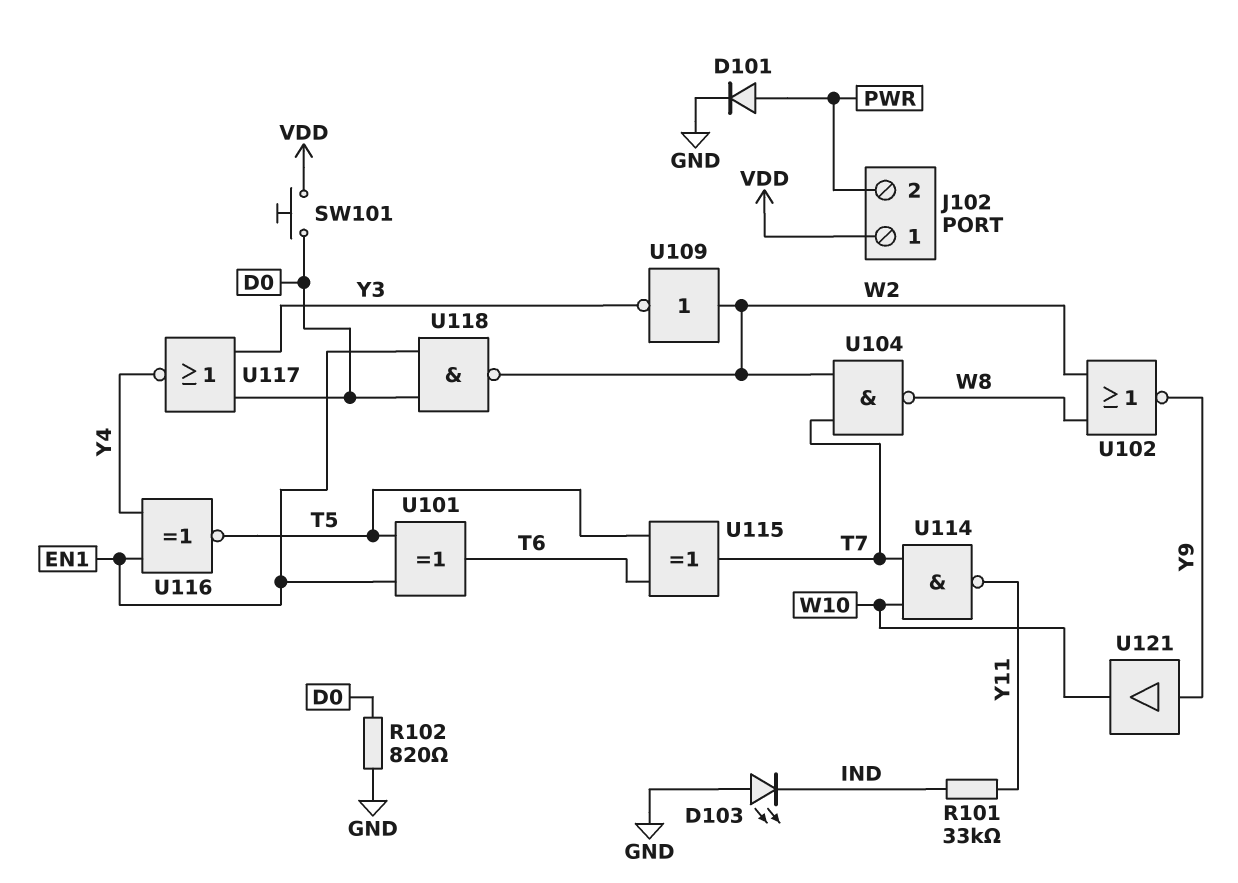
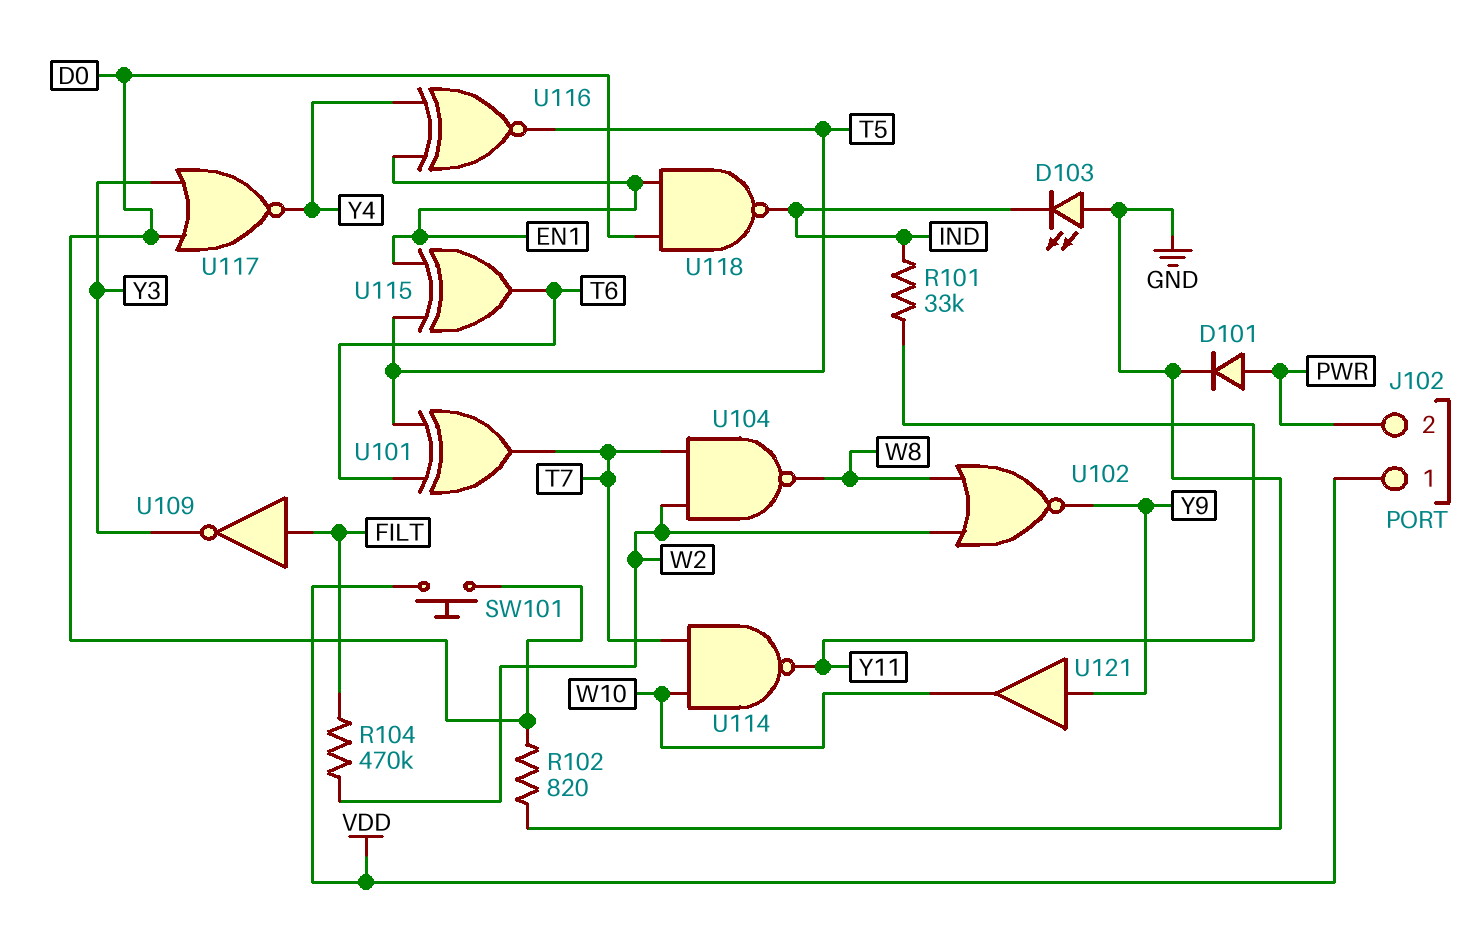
R104: none -> 470k (FILT, W2)
U101: XOR (in EN1, in T5, out T6) -> XOR (in T5, in T6, out T7)
U109: NOT (in W2, out Y3) -> NOT (in FILT, out Y3)
U115: XOR (in T5, in T6, out T7) -> XOR (in EN1, in T5, out T6)
U118: NAND (in D0, in EN1, out W2) -> NAND (in D0, in EN1, out IND)

